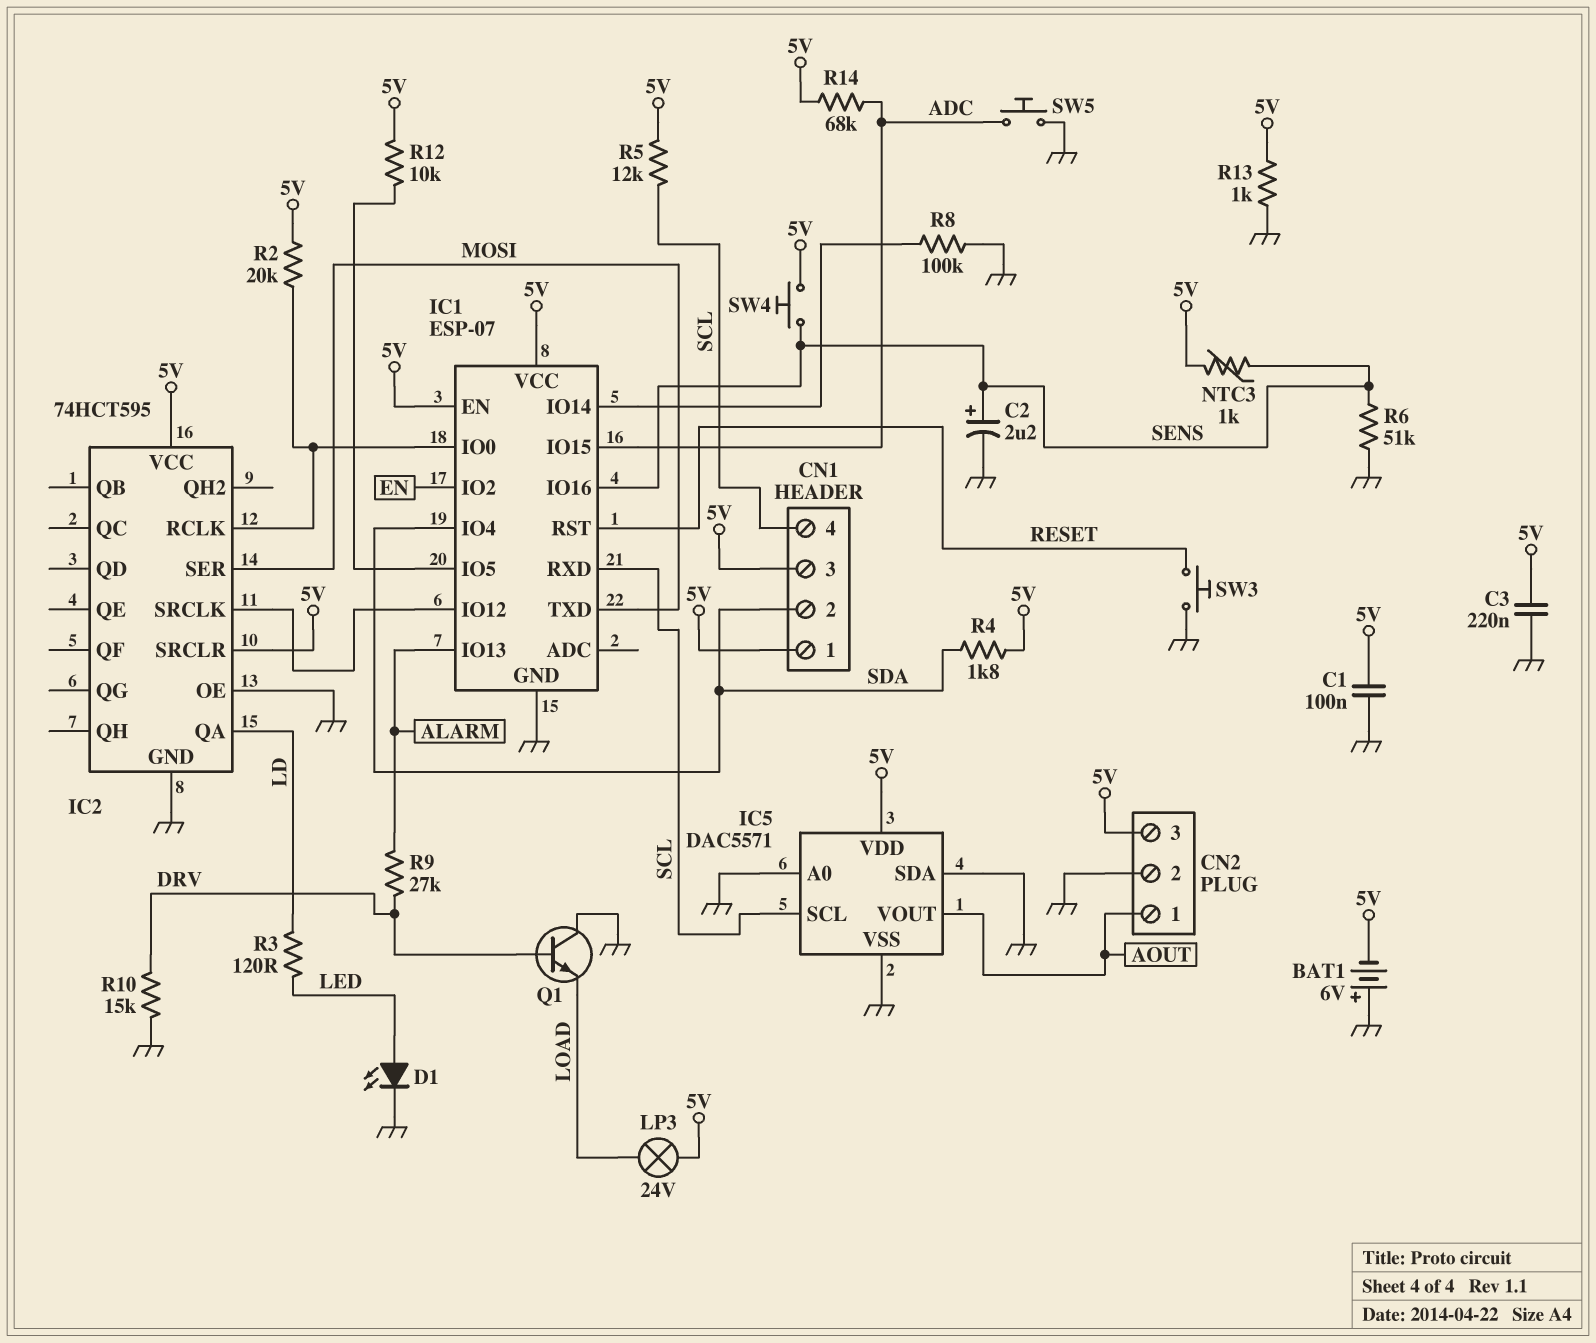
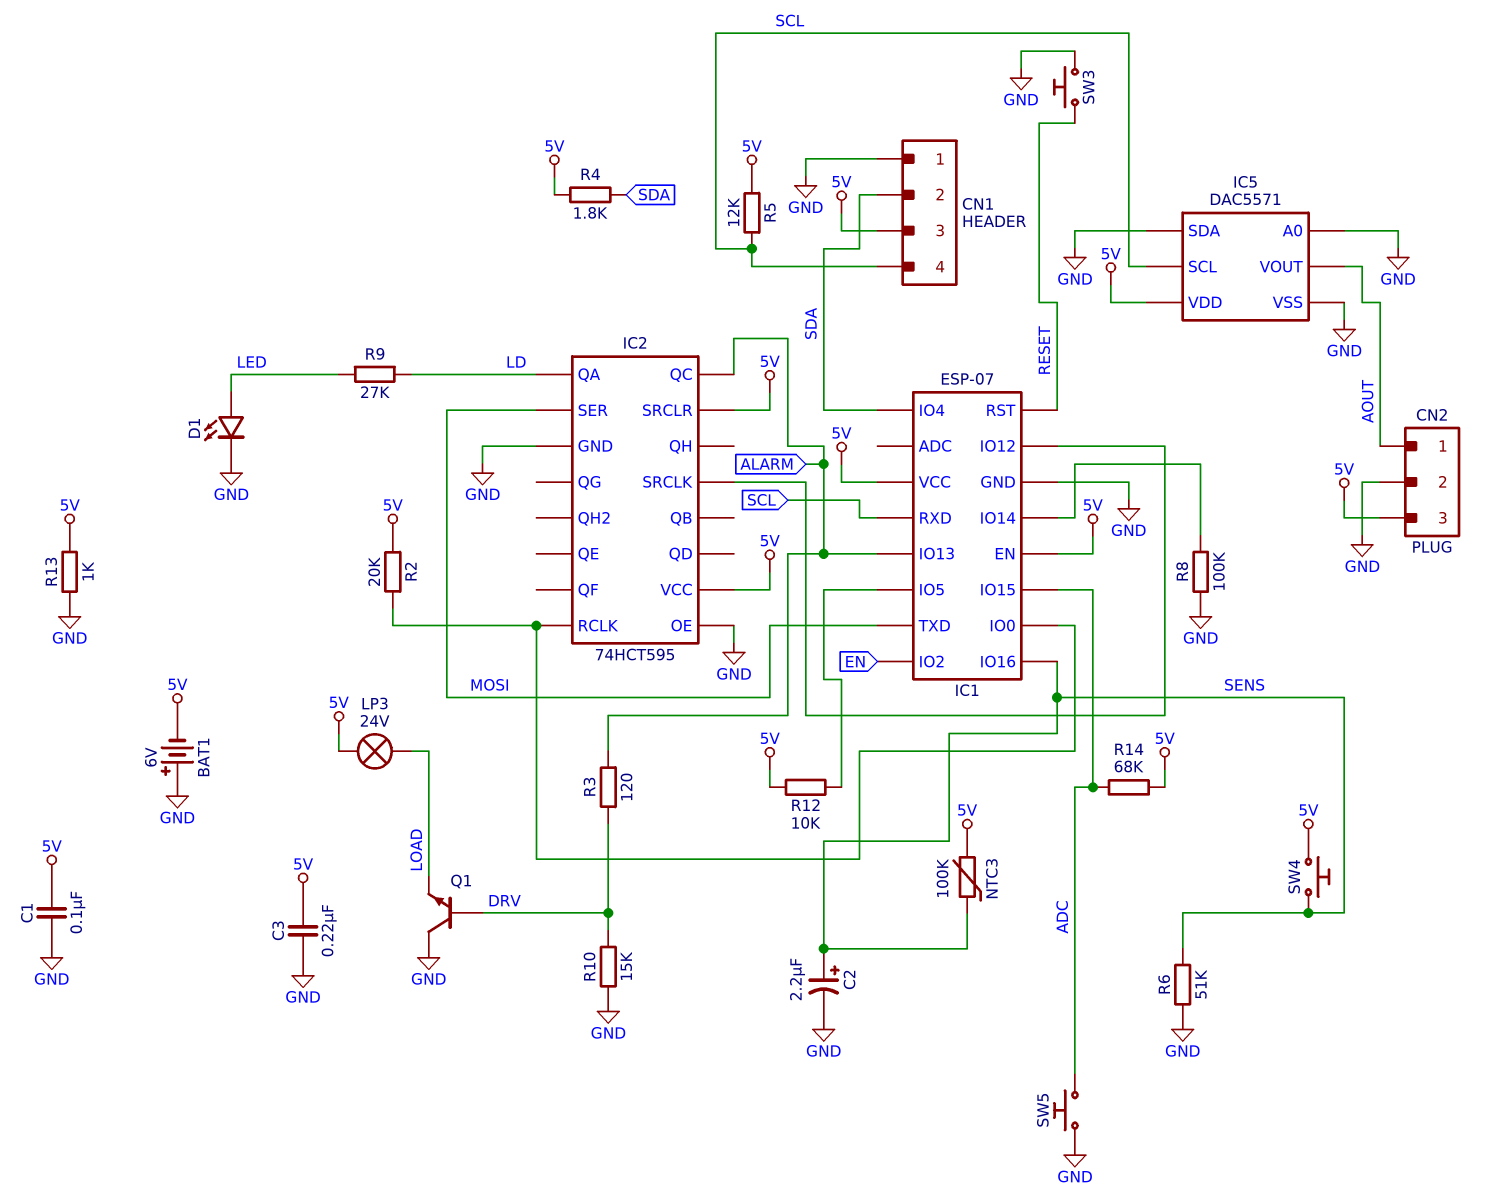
CN1 pin 1: 5V -> GND
IC2 pin QC: none -> ALARM
NTC3: 1k (5V, SENS) -> 100k (5V, SENS)
R3: 120 (LD, LED) -> 120 (ALARM, DRV)
R9: 27k (ALARM, DRV) -> 27k (LD, LED)

